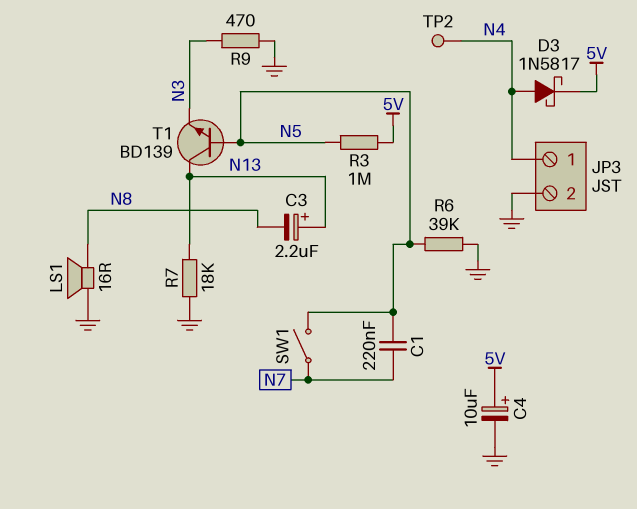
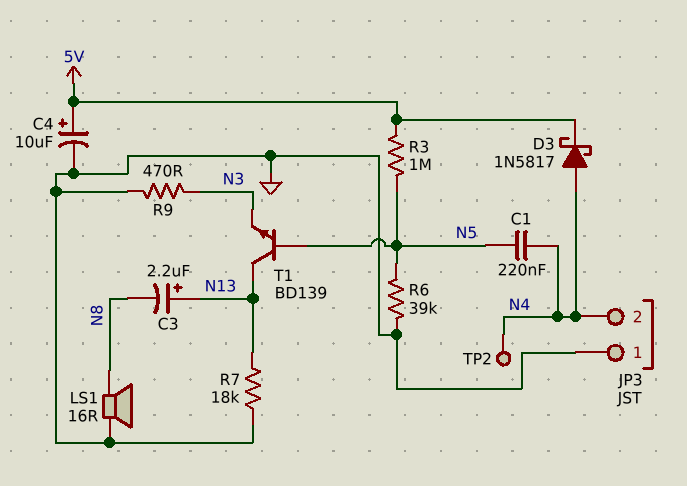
C1: 220nF (N5, N7) -> 220nF (N4, N5)
JP3 pin 1: N4 -> GND
JP3 pin 2: GND -> N4
SW1: switch (N5, N7) -> none

